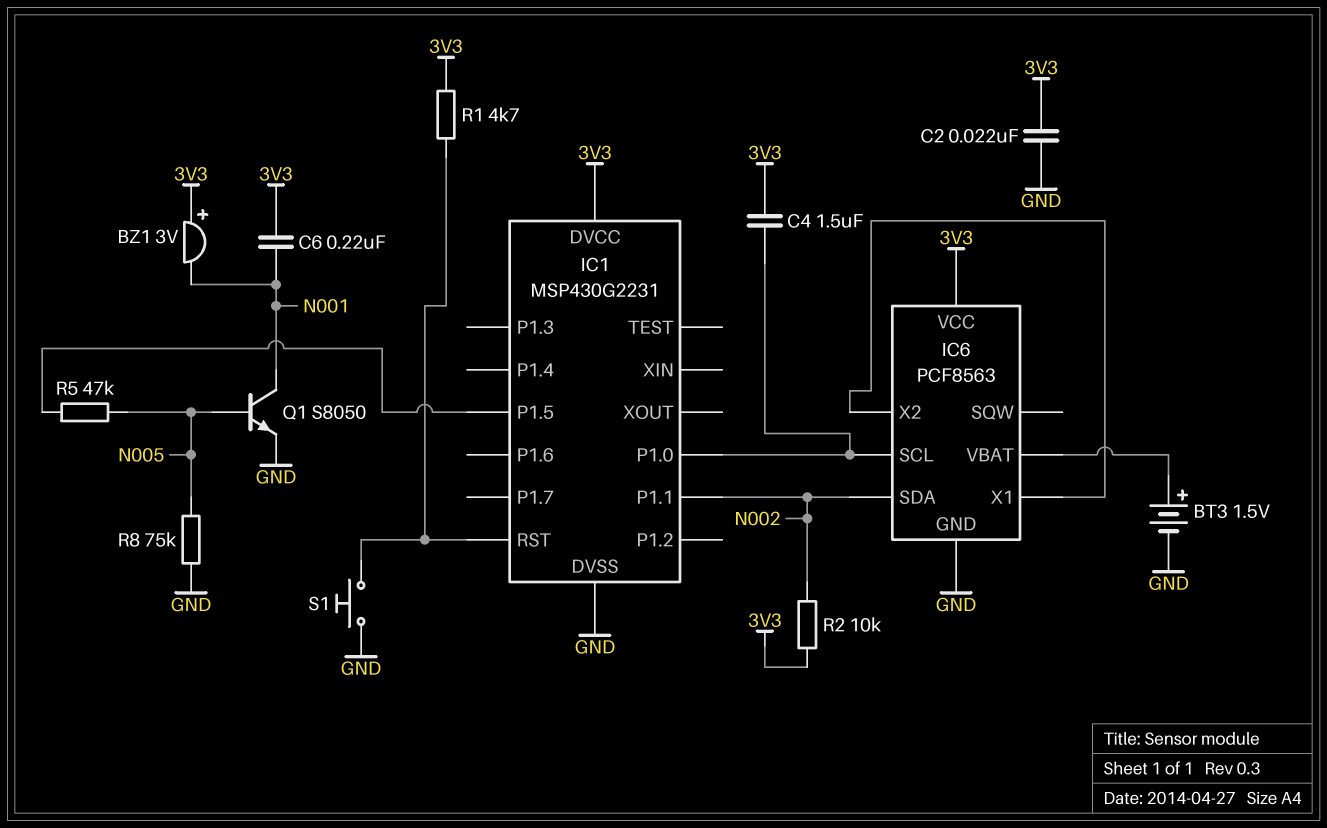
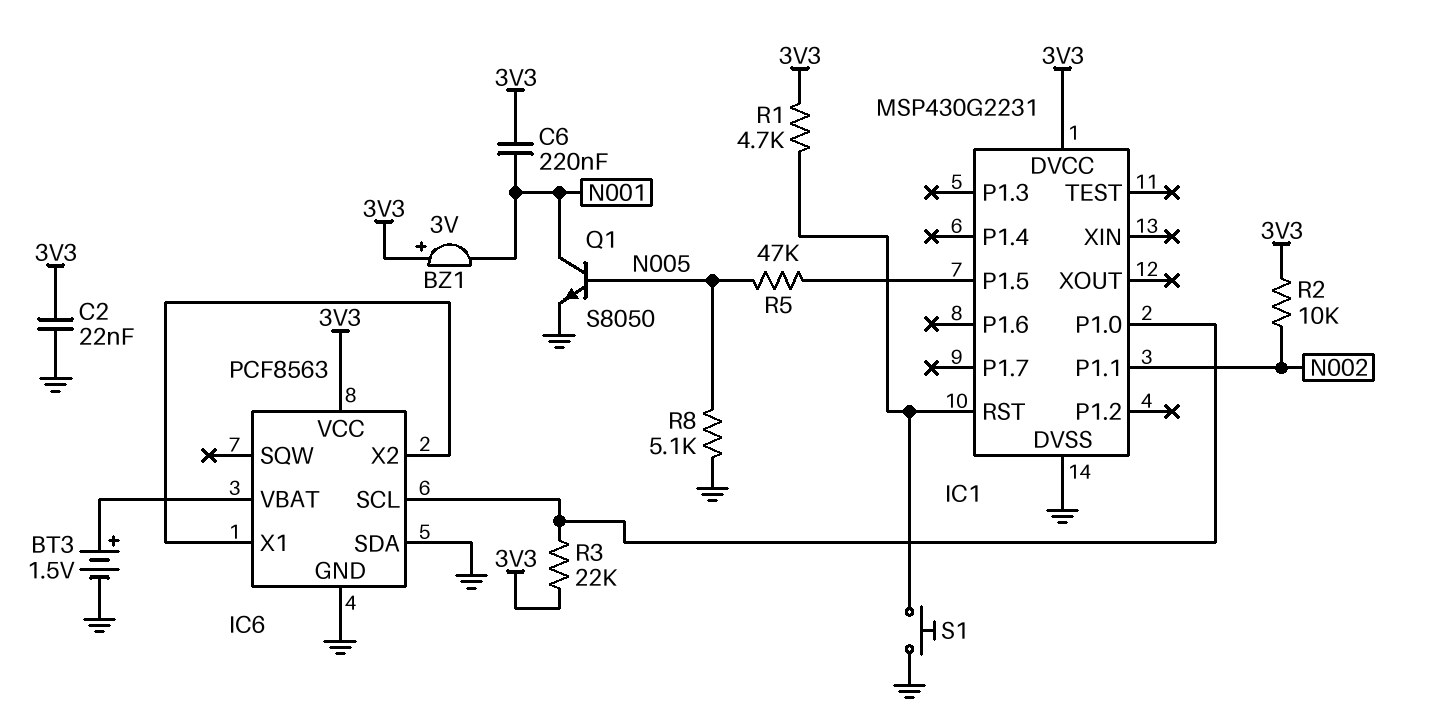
C4: 1.5uF (3V3, IC1/P1.0) -> none
IC6 pin SDA: N002 -> GND
R3: none -> 22k (3V3, IC1/P1.0)
R8: 75k (GND, N005) -> 5.1k (GND, N005)

